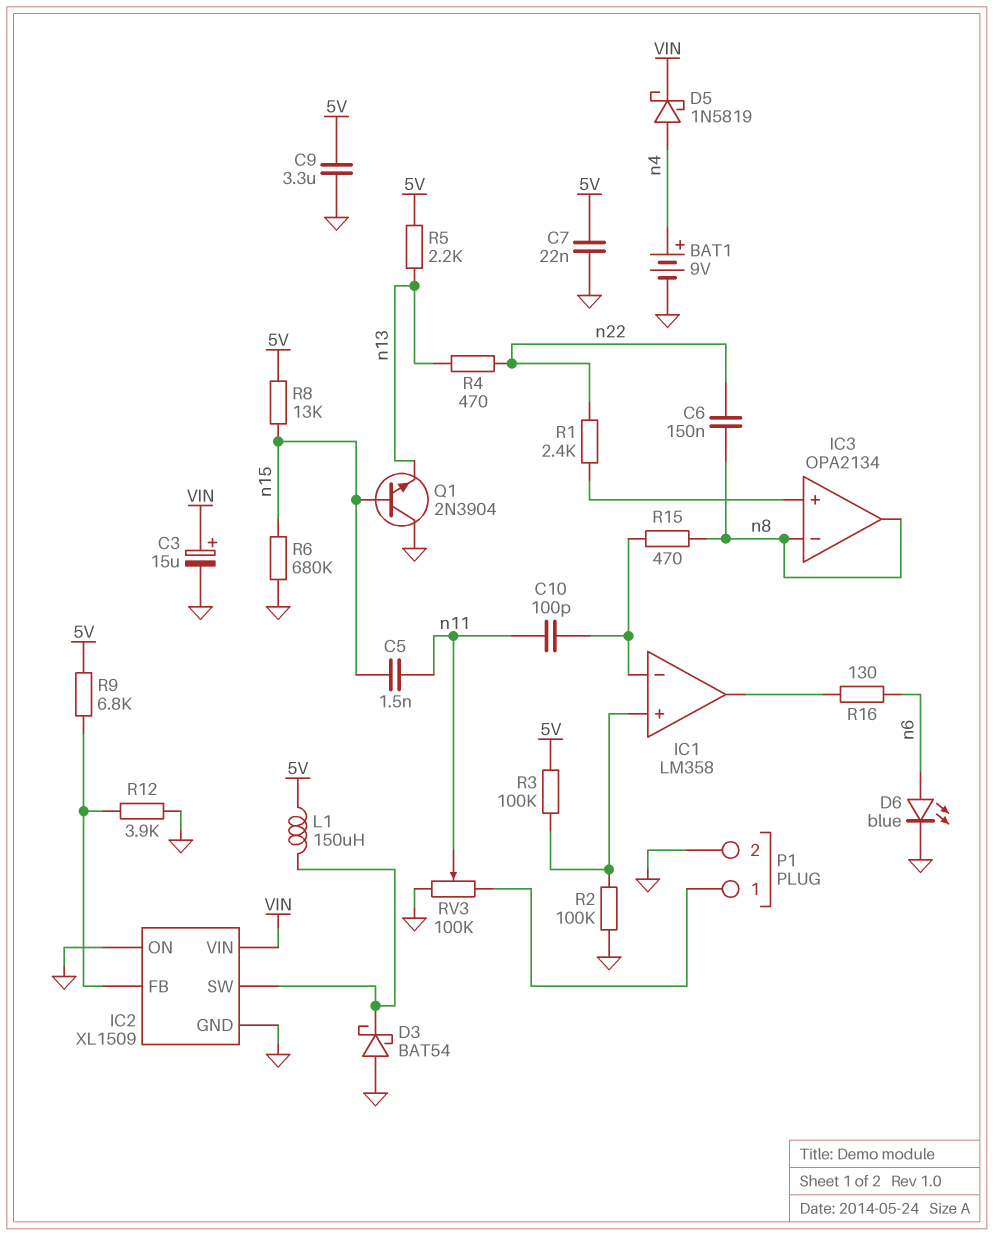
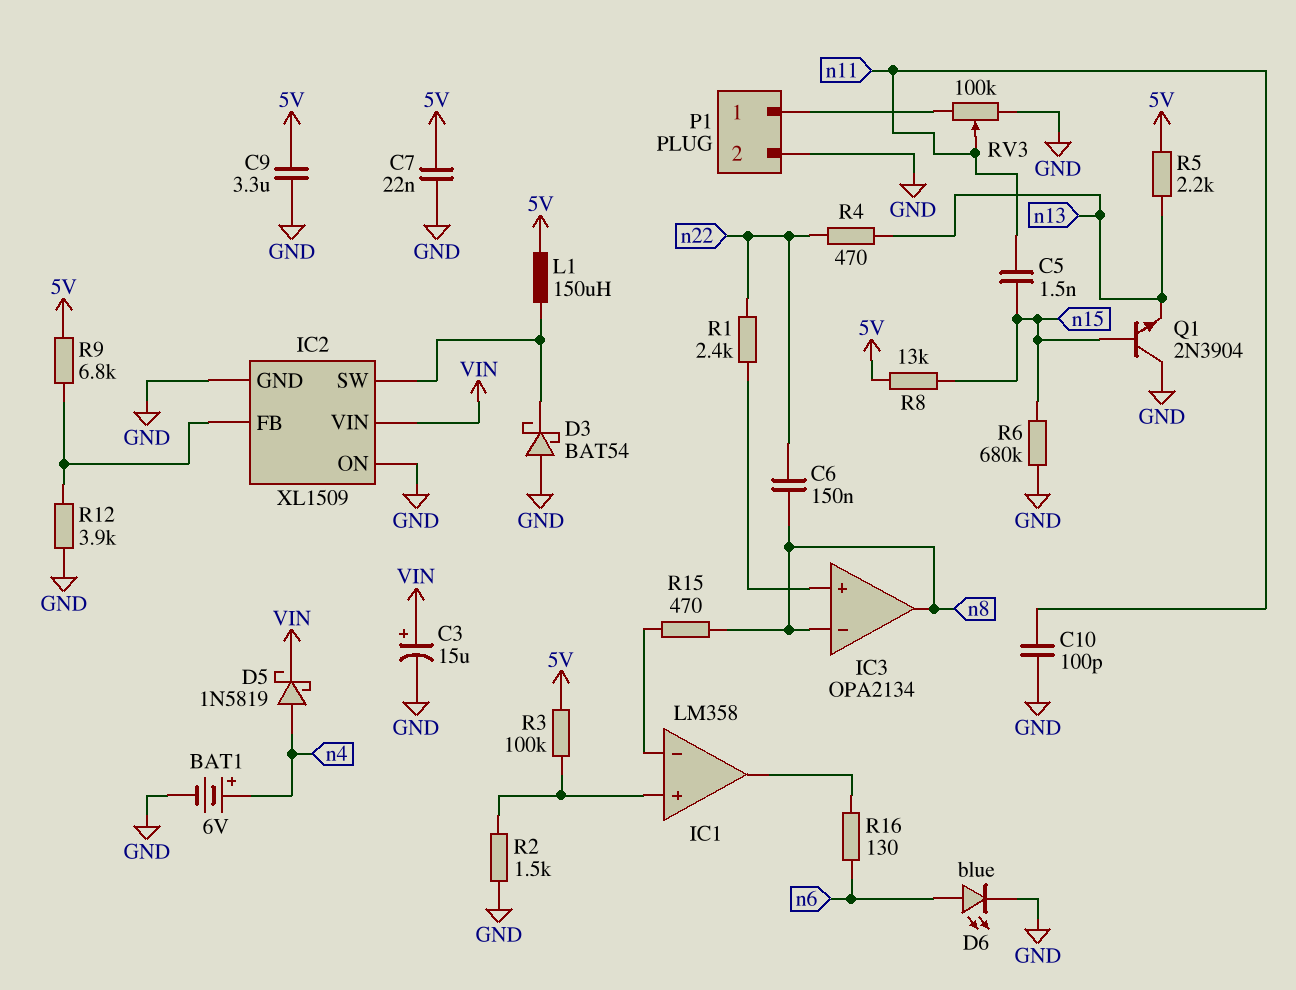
BAT1: 9V (plus n4, minus GND) -> 6V (plus n4, minus GND)
C10: 100pF (IC1/in-, n11) -> 100pF (GND, n11)
R2: 100k (GND, IC1/in+) -> 1.5k (GND, IC1/in+)

